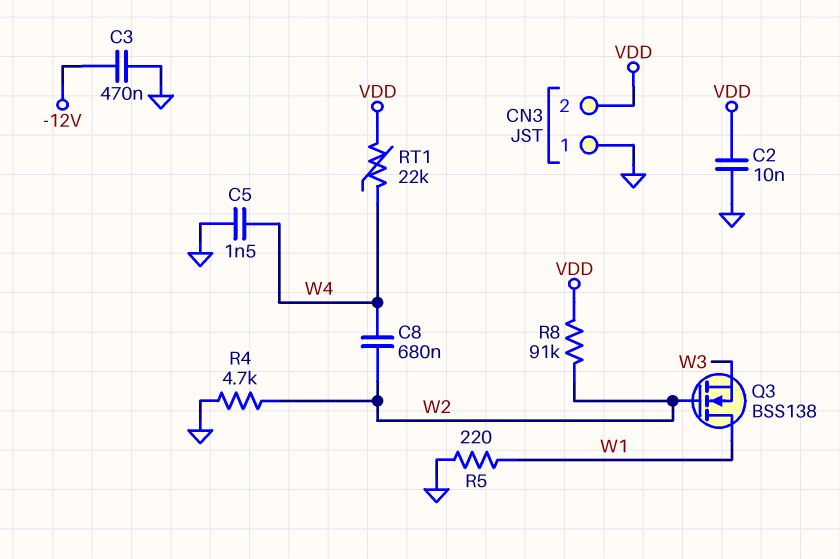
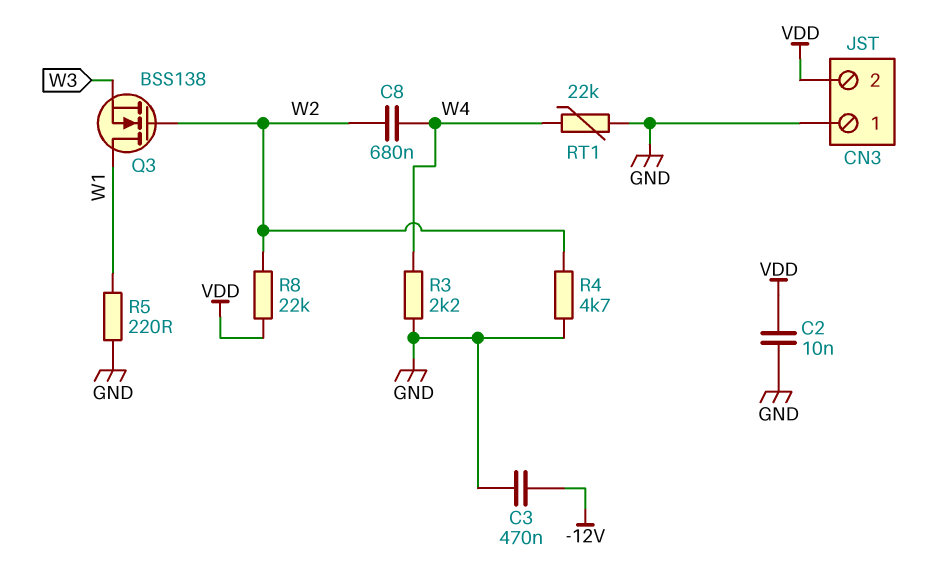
C5: 1.5nF (GND, W4) -> none
R3: none -> 2.2k (GND, W4)
R8: 91k (VDD, W2) -> 22k (VDD, W2)
RT1: 22k (VDD, W4) -> 22k (GND, W4)

